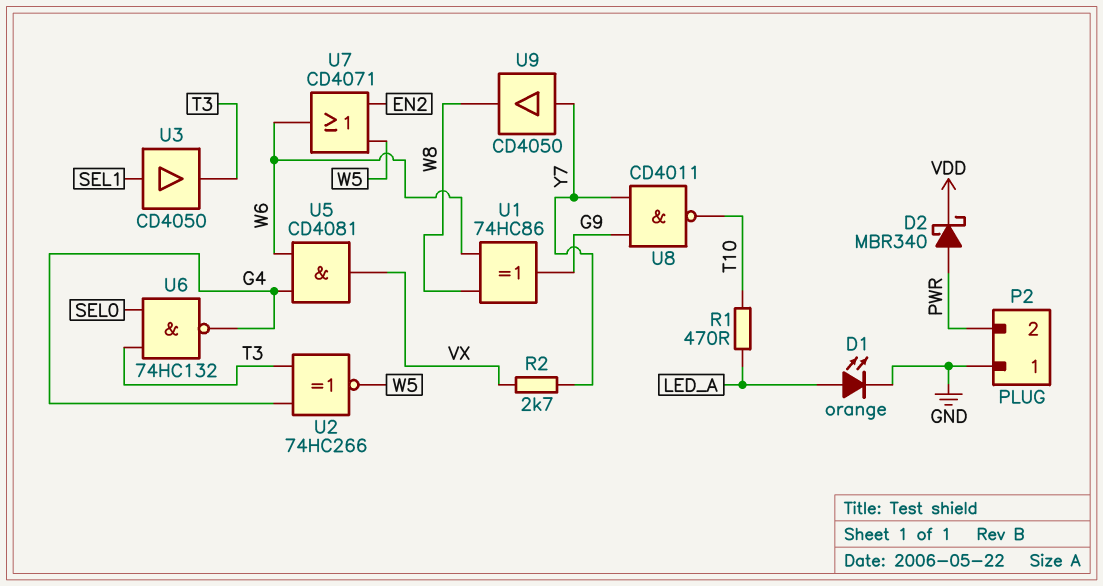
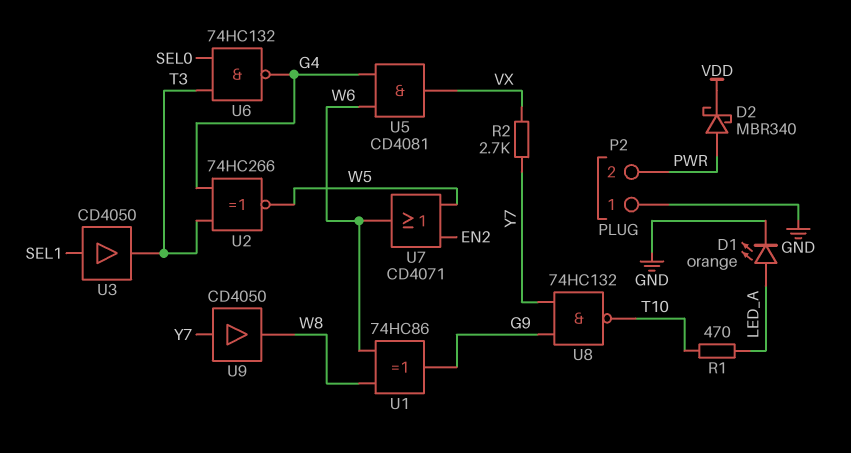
U8: NAND CD4011 (in G9, in Y7, out T10) -> NAND 74HC132 (in G9, in Y7, out T10)

